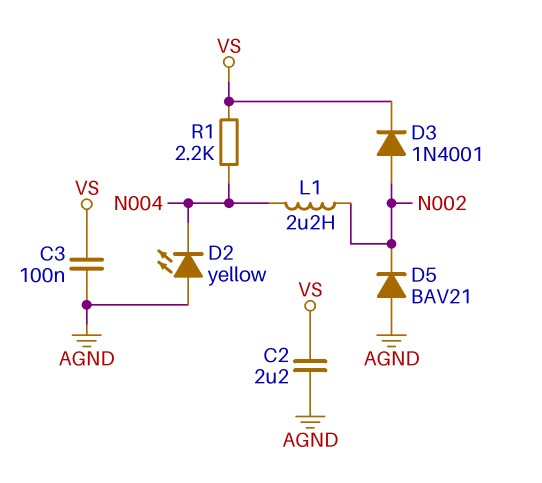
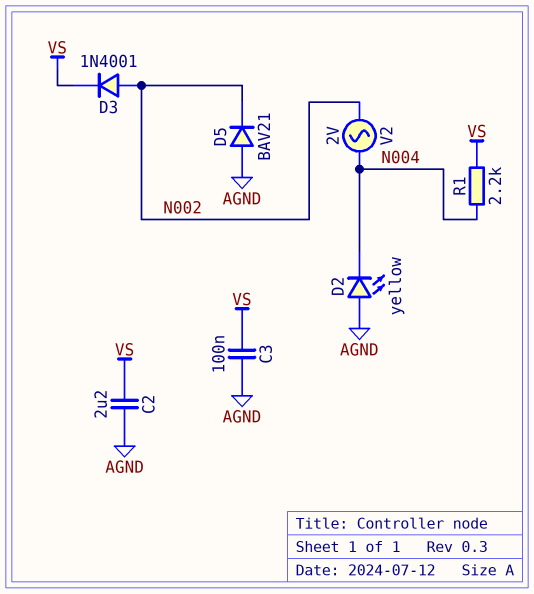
L1: 2.2uH (N002, N004) -> none
V2: none -> AC 2V (N002, N004)

